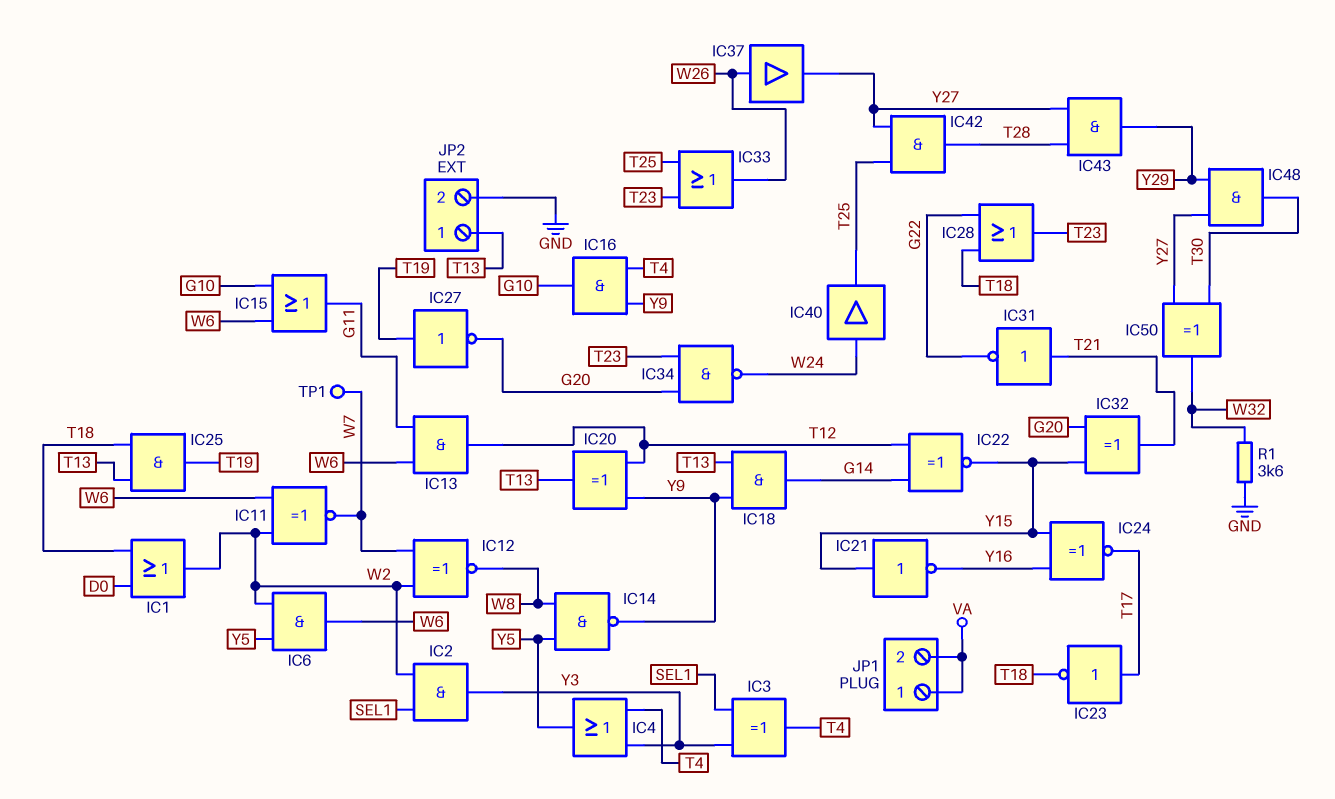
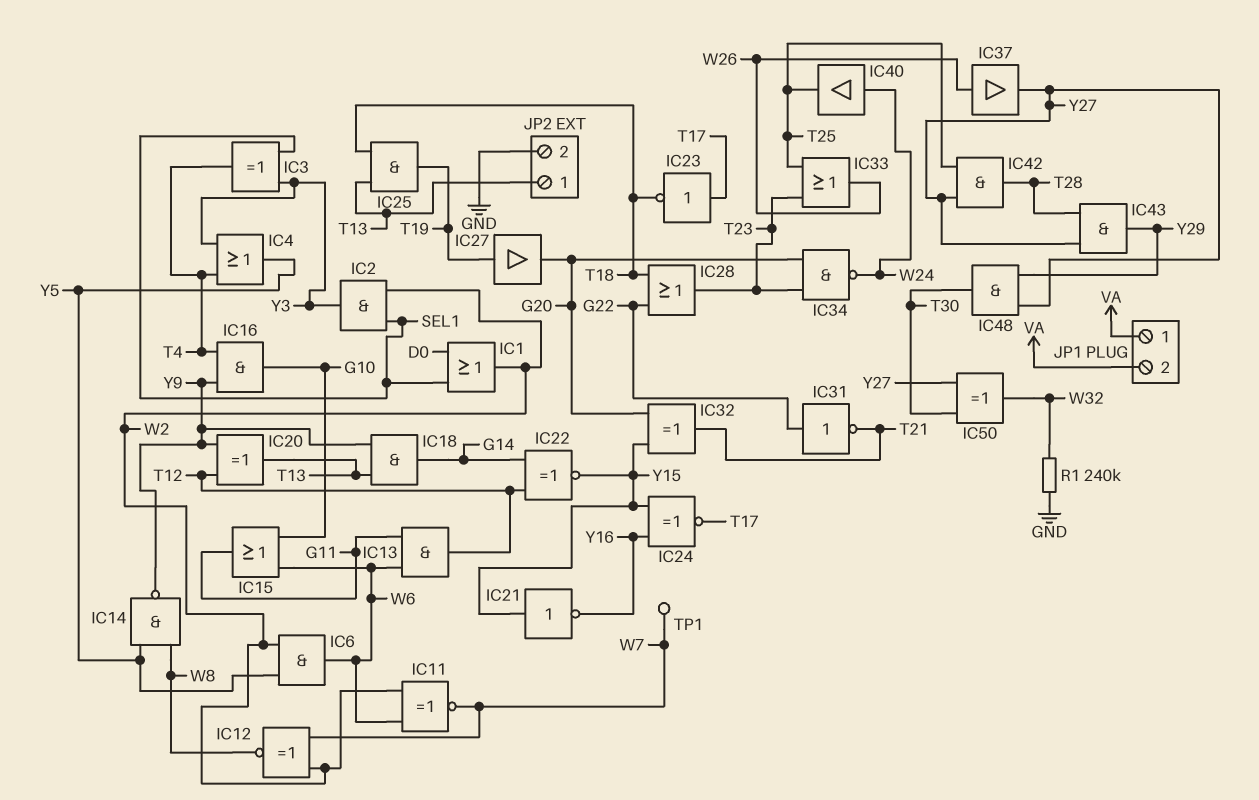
IC1: OR (in D0, in T18, out W2) -> OR (in D0, in SEL1, out W2)
IC27: NOT (in T19, out G20) -> buffer (in T19, out G20)
IC31: NOT (in T21, out G22) -> NOT (in G22, out T21)
R1: 3.6k (GND, W32) -> 240k (GND, W32)

